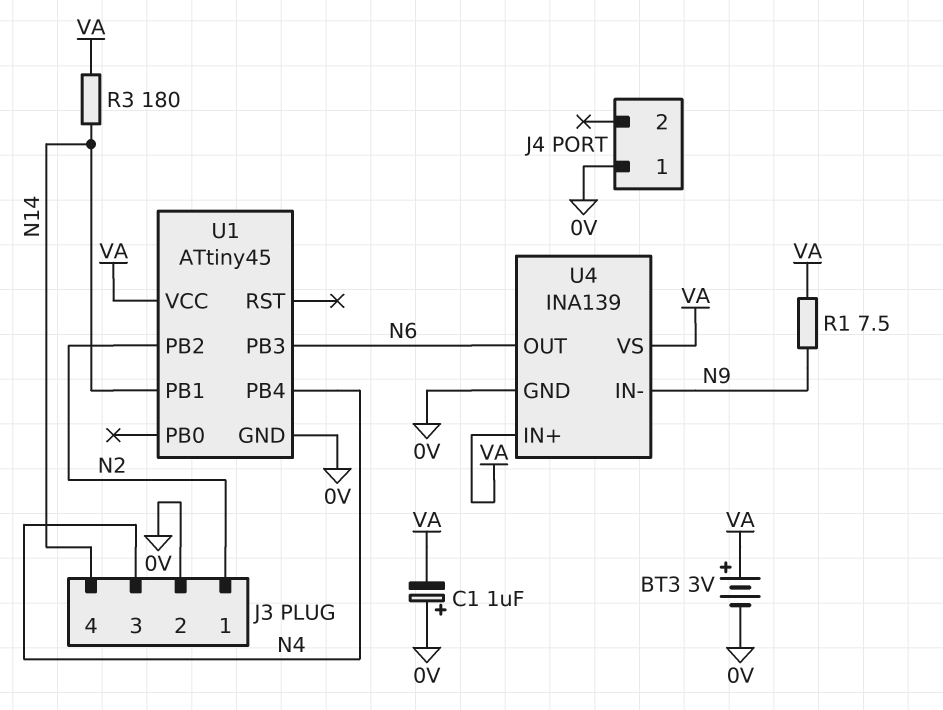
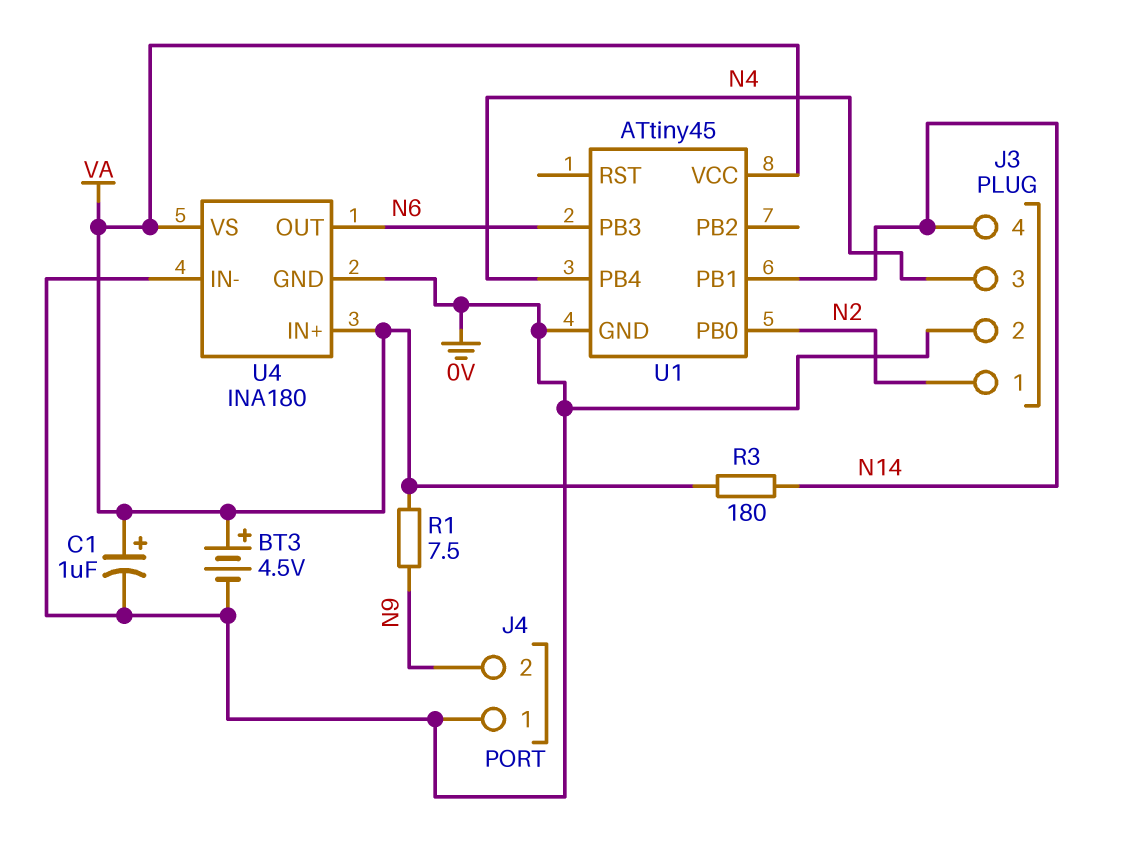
BT3: 3V (plus VA, minus 0V) -> 4.5V (plus VA, minus 0V)
C1: 1uF (plus 0V, minus VA) -> 1uF (plus VA, minus 0V)
J4 pin 2: none -> N9
U1 pin PB0: none -> N2
U1 pin PB2: N2 -> none
U4: INA139 -> INA180
U4 pin IN-: N9 -> 0V

